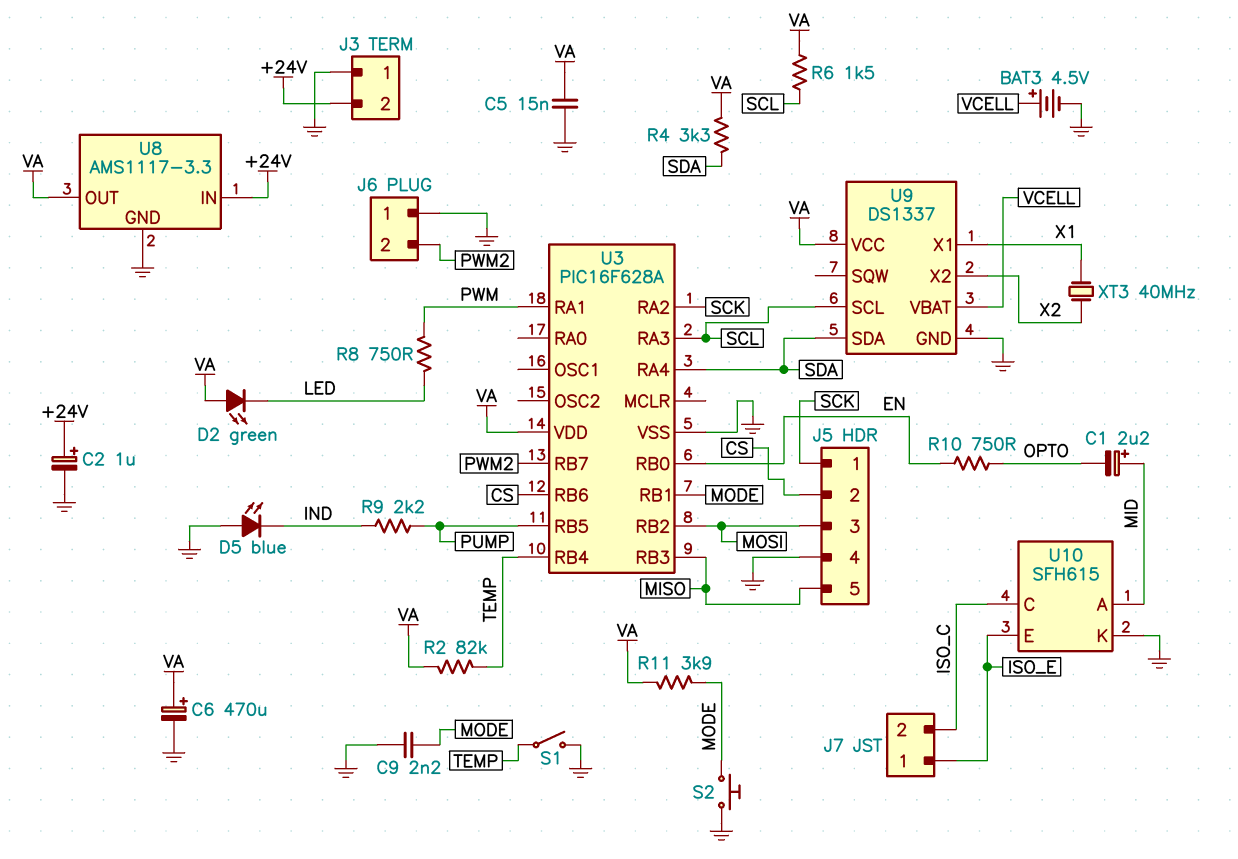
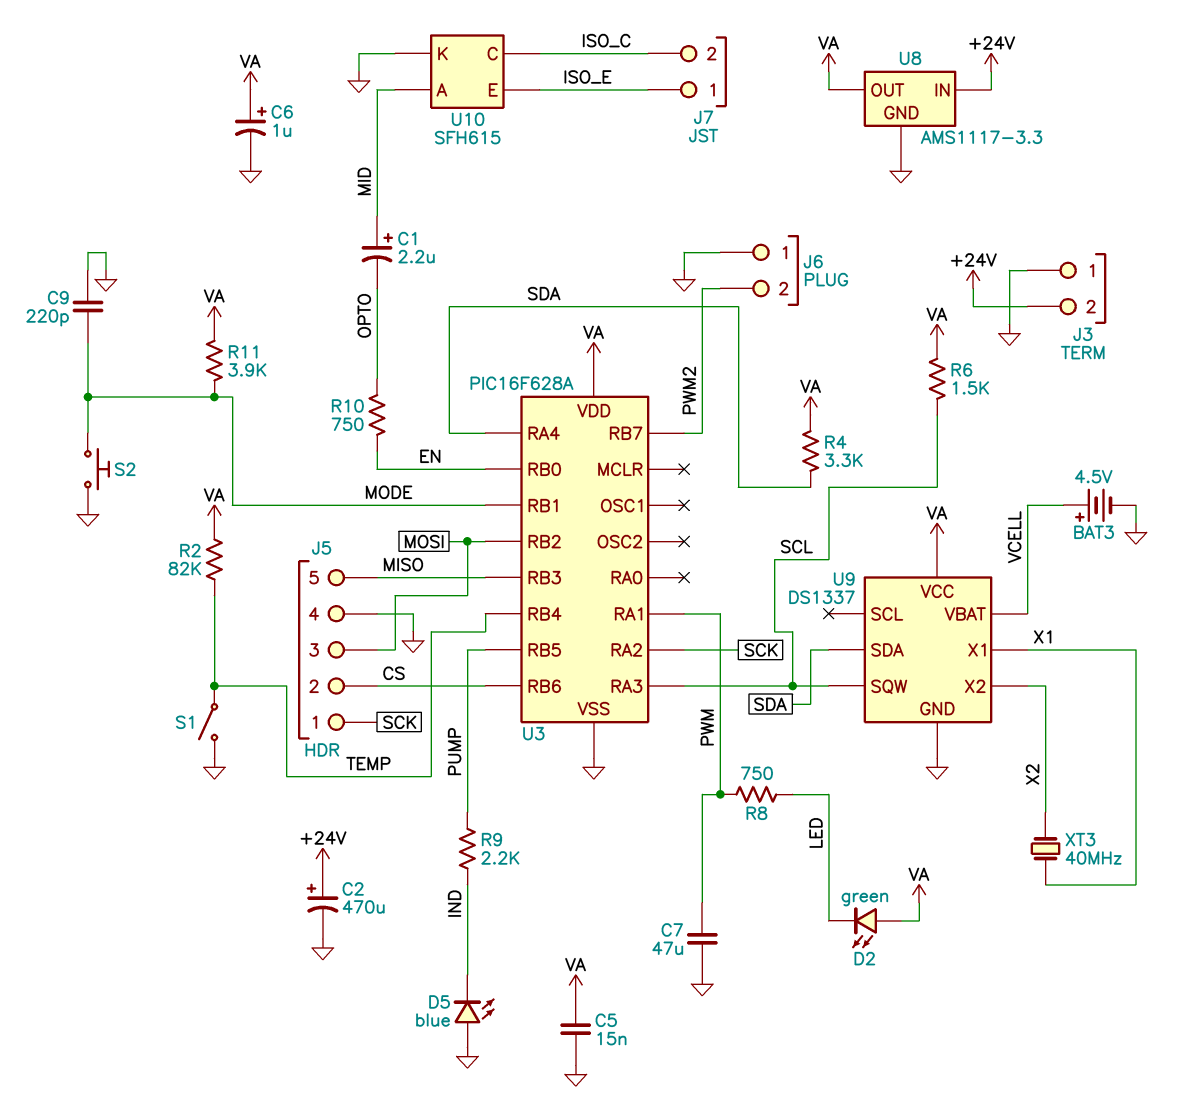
C2: 1uF (plus +24V, minus GND) -> 470uF (plus +24V, minus GND)
C6: 470uF (plus VA, minus GND) -> 1uF (plus VA, minus GND)
C7: none -> 47uF (GND, PWM)
C9: 2.2nF (GND, MODE) -> 220pF (GND, MODE)
U9 pin SCL: SCL -> none
U9 pin SQW: none -> SCL

